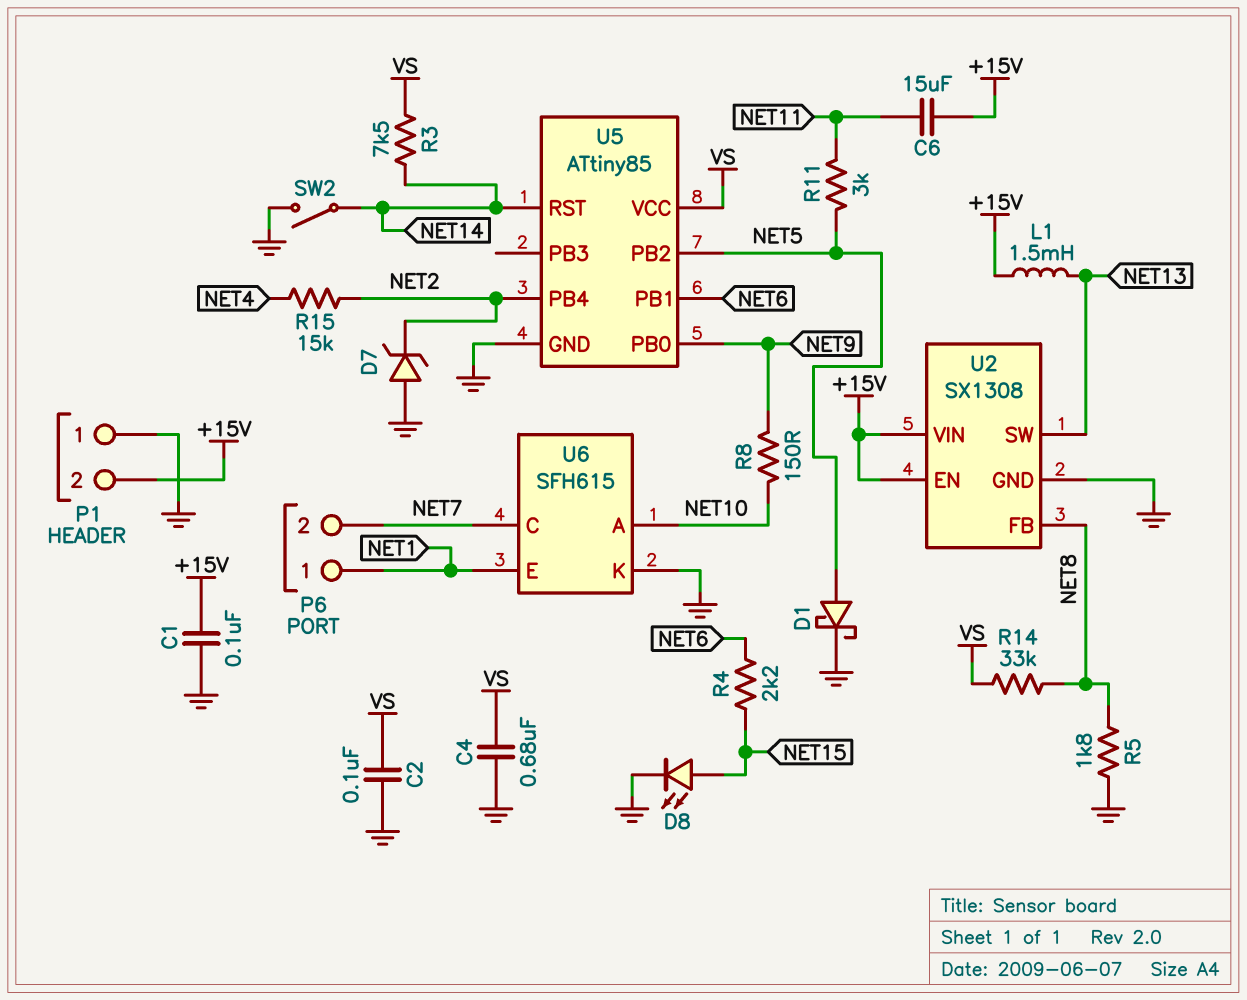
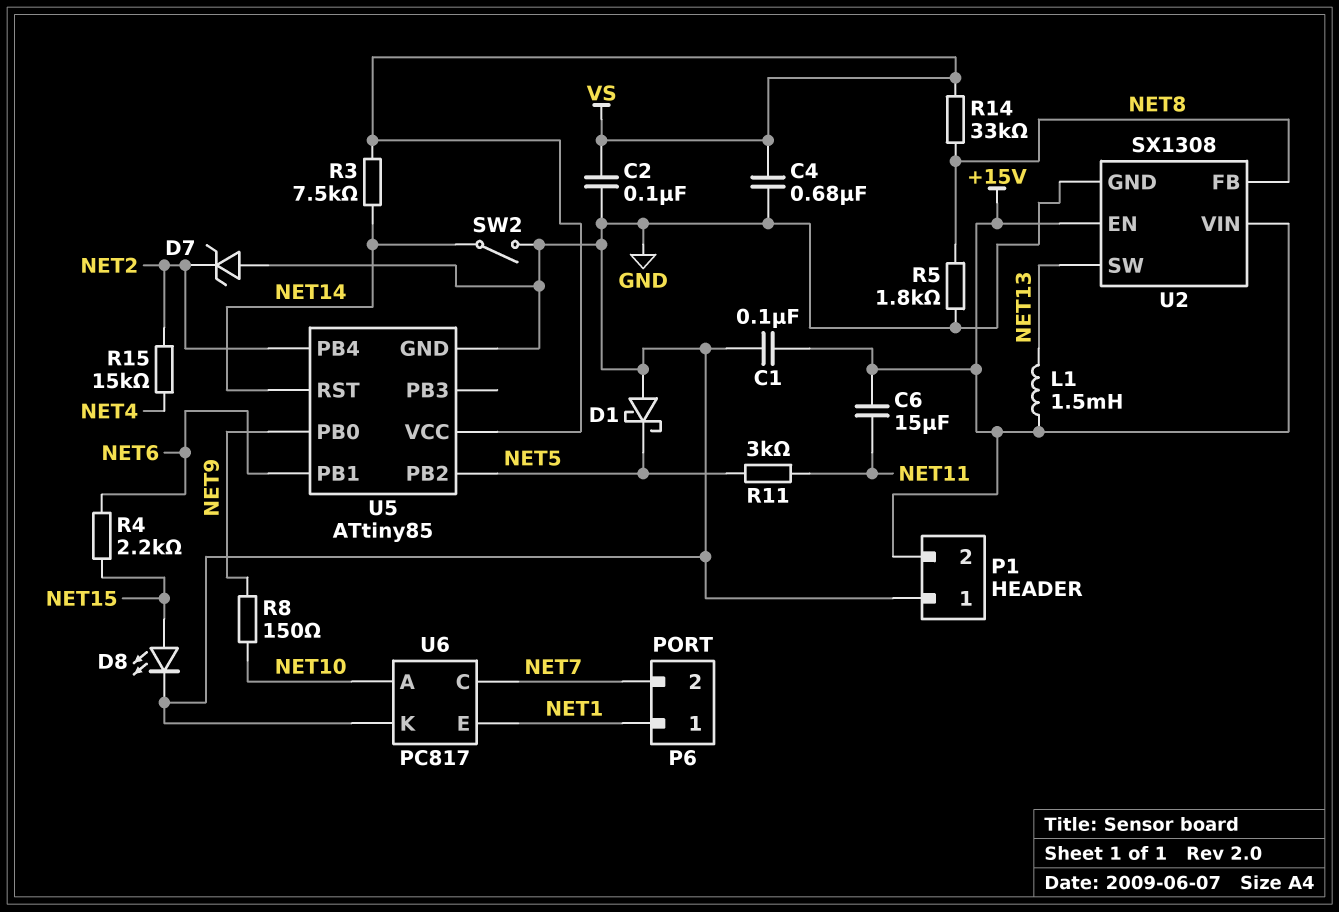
D1: schottky (A NET5, K GND) -> schottky (A GND, K NET5)
U6: SFH615 -> PC817

